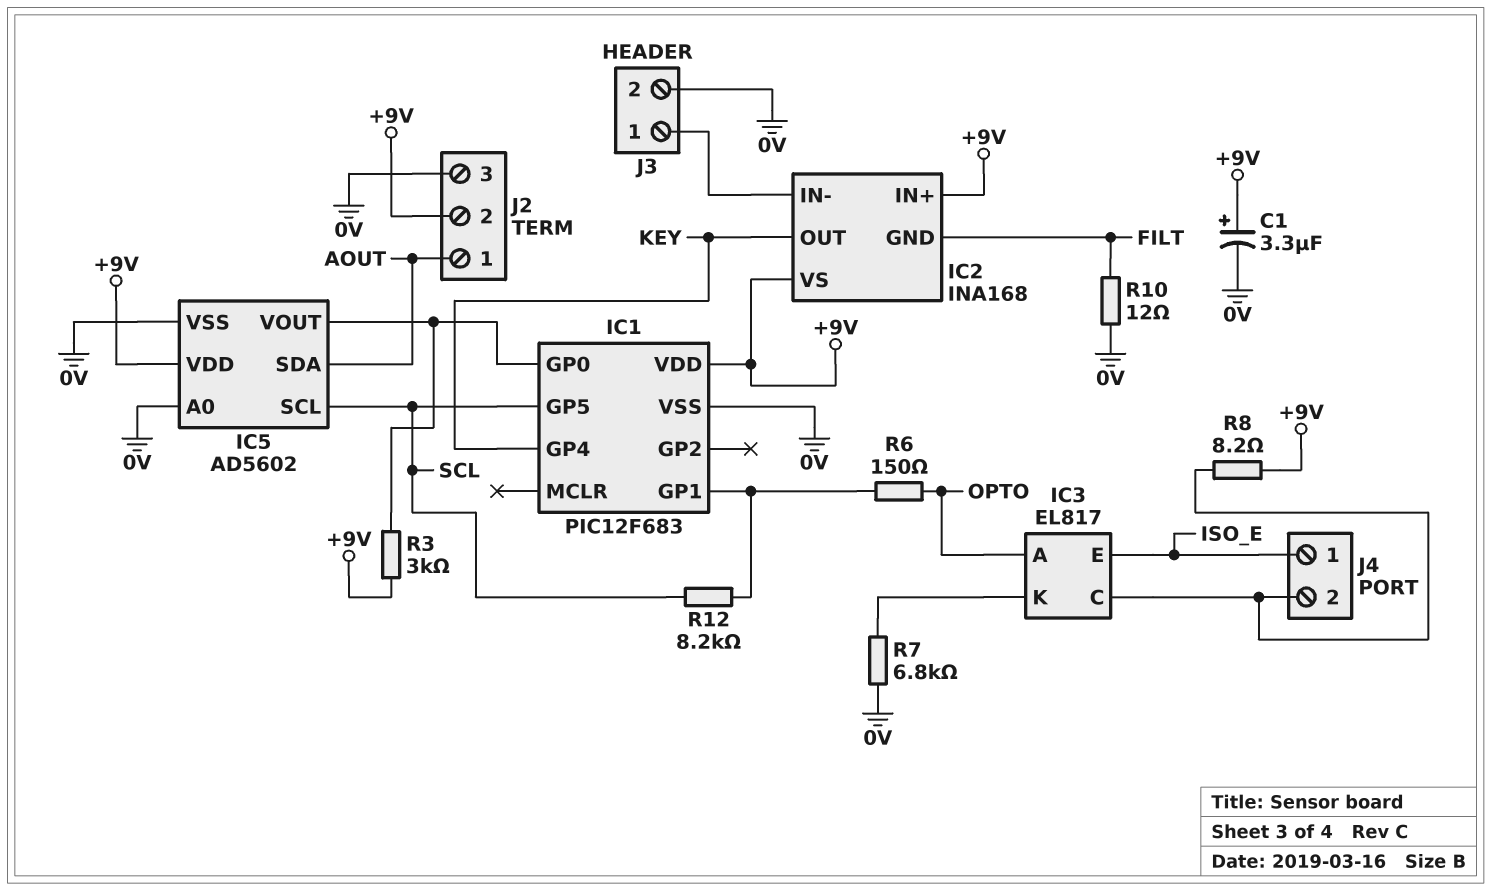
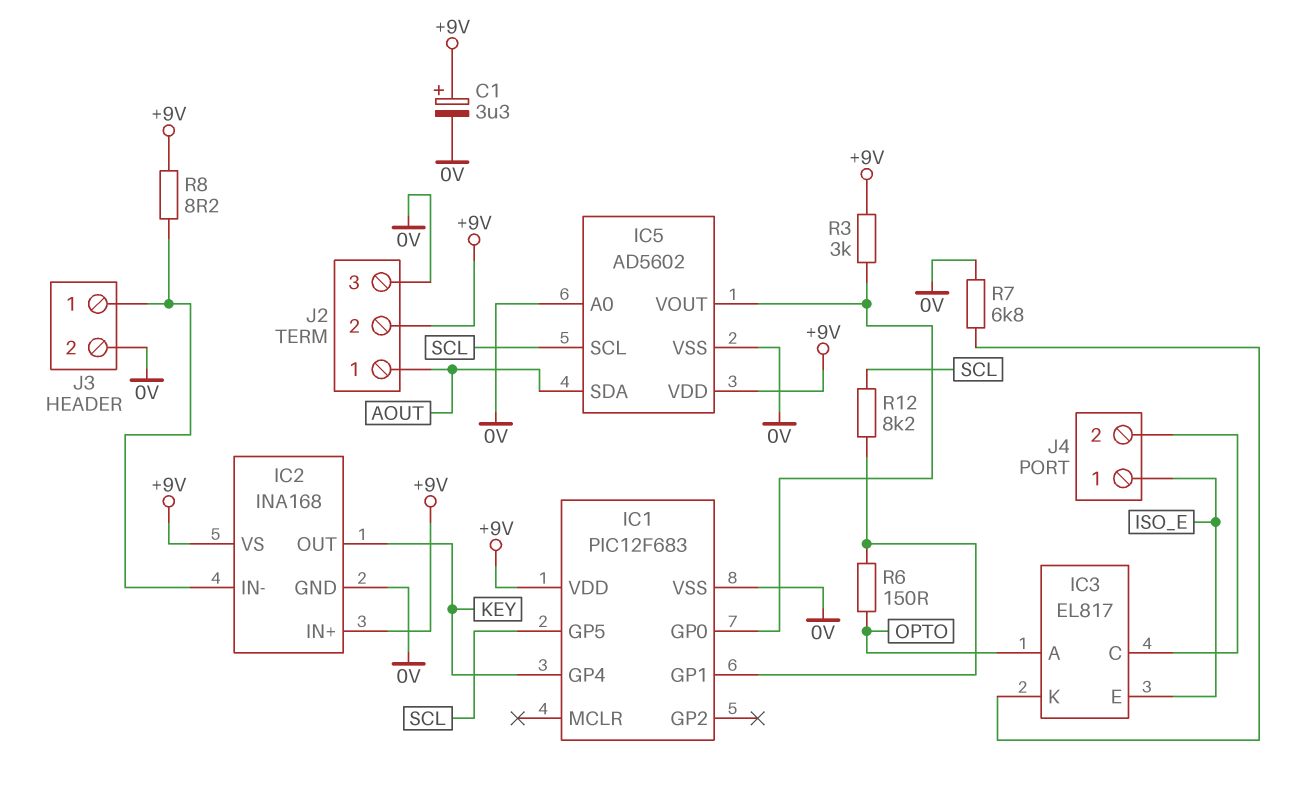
IC2 pin GND: FILT -> 0V
R8: 8.2 (+9V, IC3/C) -> 8.2 (+9V, IC2/IN-)
R10: 12 (0V, FILT) -> none

